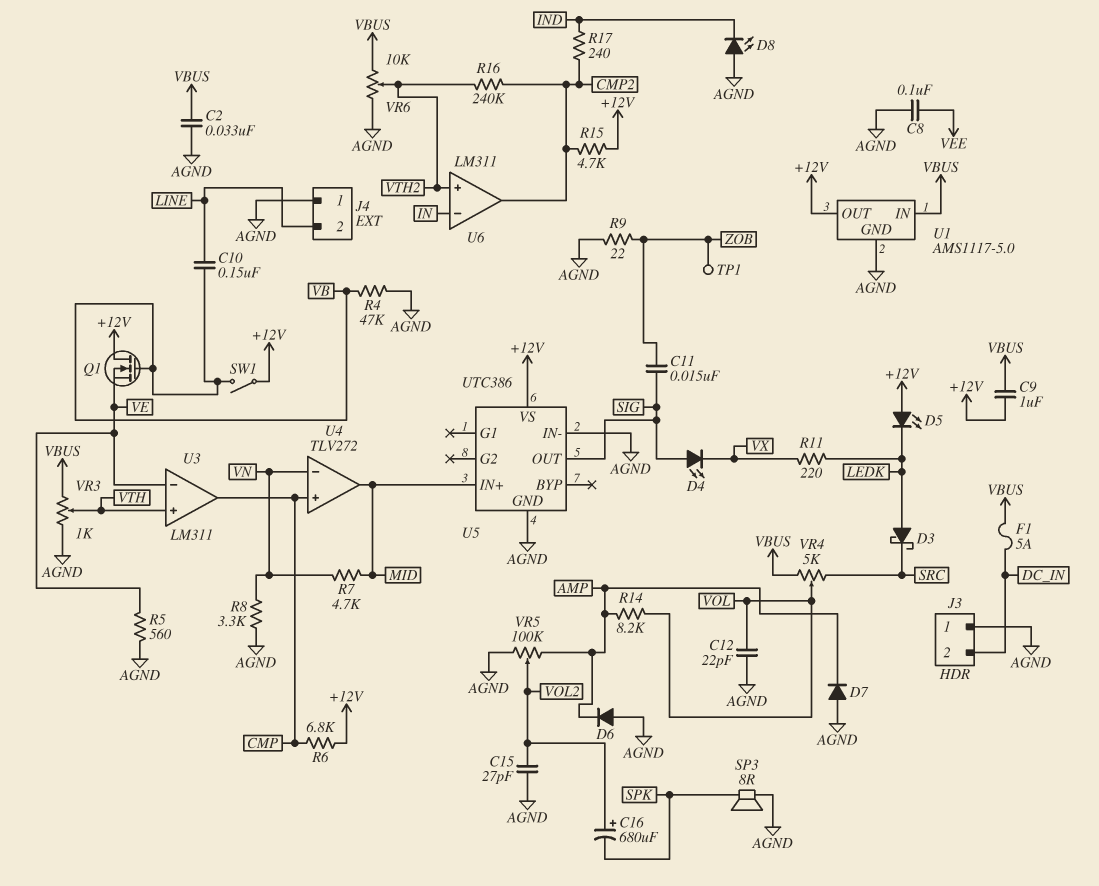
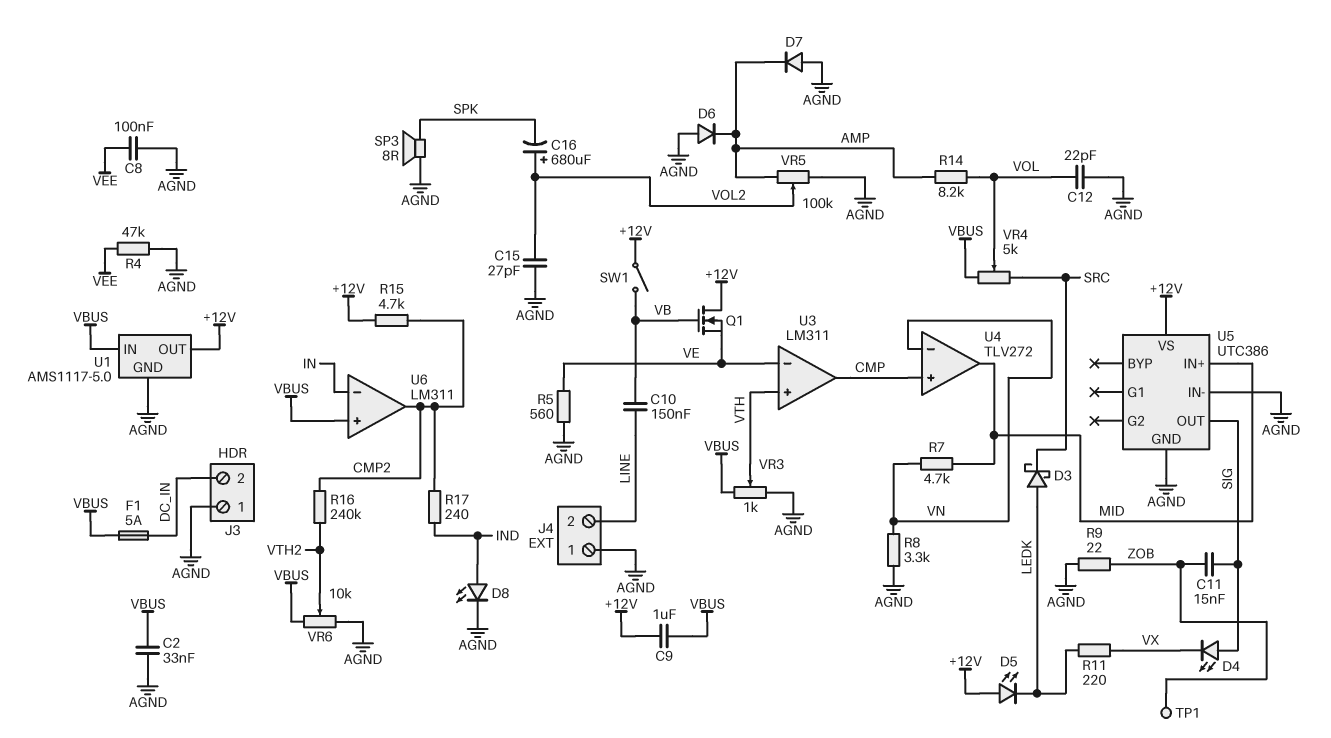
D8: LED (A AGND, K IND) -> LED (A IND, K AGND)
R4: 47k (AGND, VB) -> 47k (AGND, VEE)
R6: 6.8k (+12V, CMP) -> none
U6 pin in+: VTH2 -> VBUS

